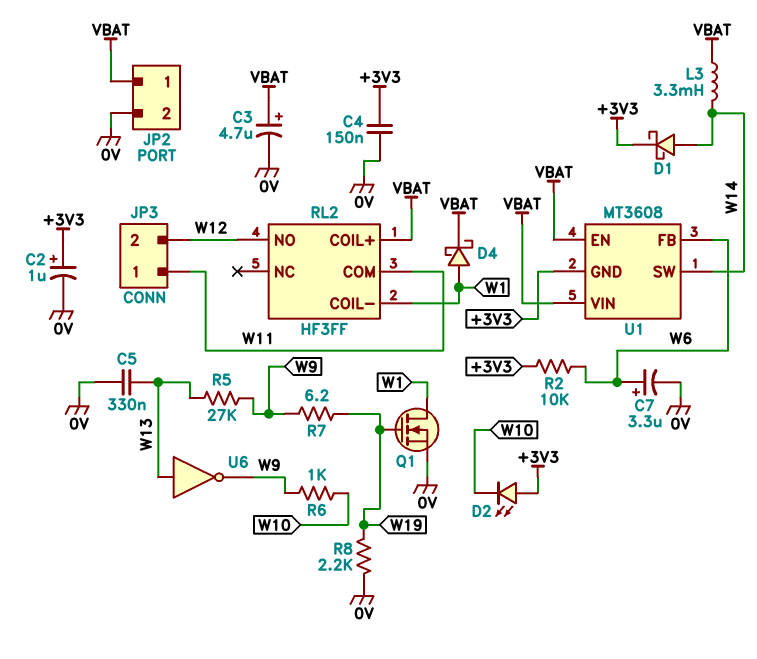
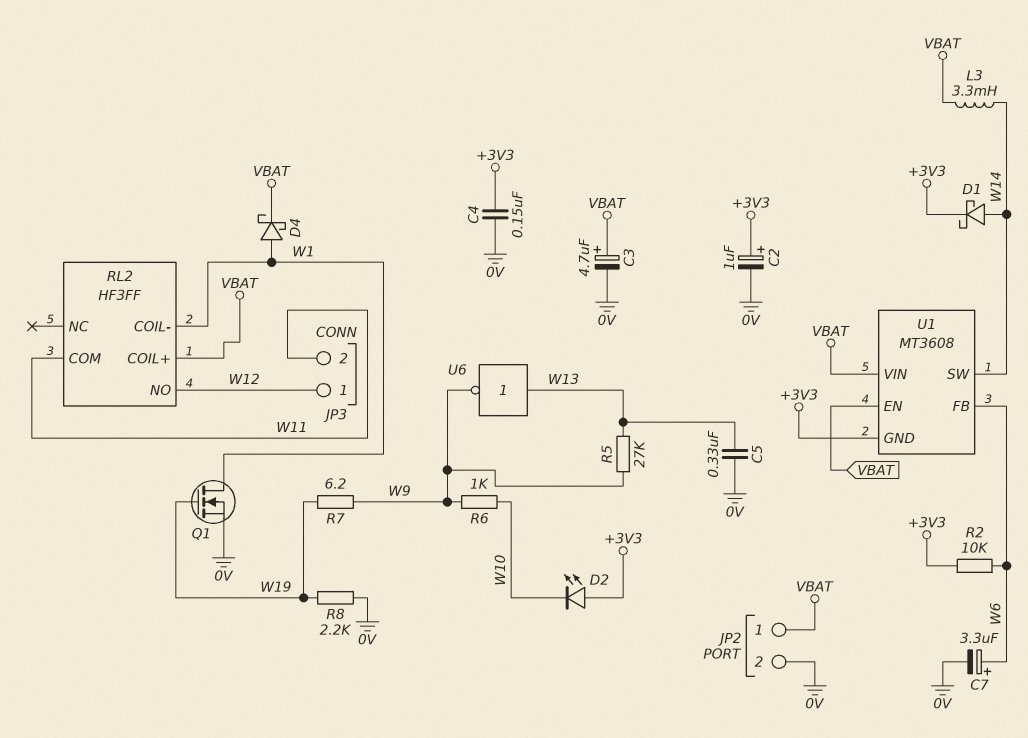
JP3 pin 1: W11 -> W12
JP3 pin 2: W12 -> W11

